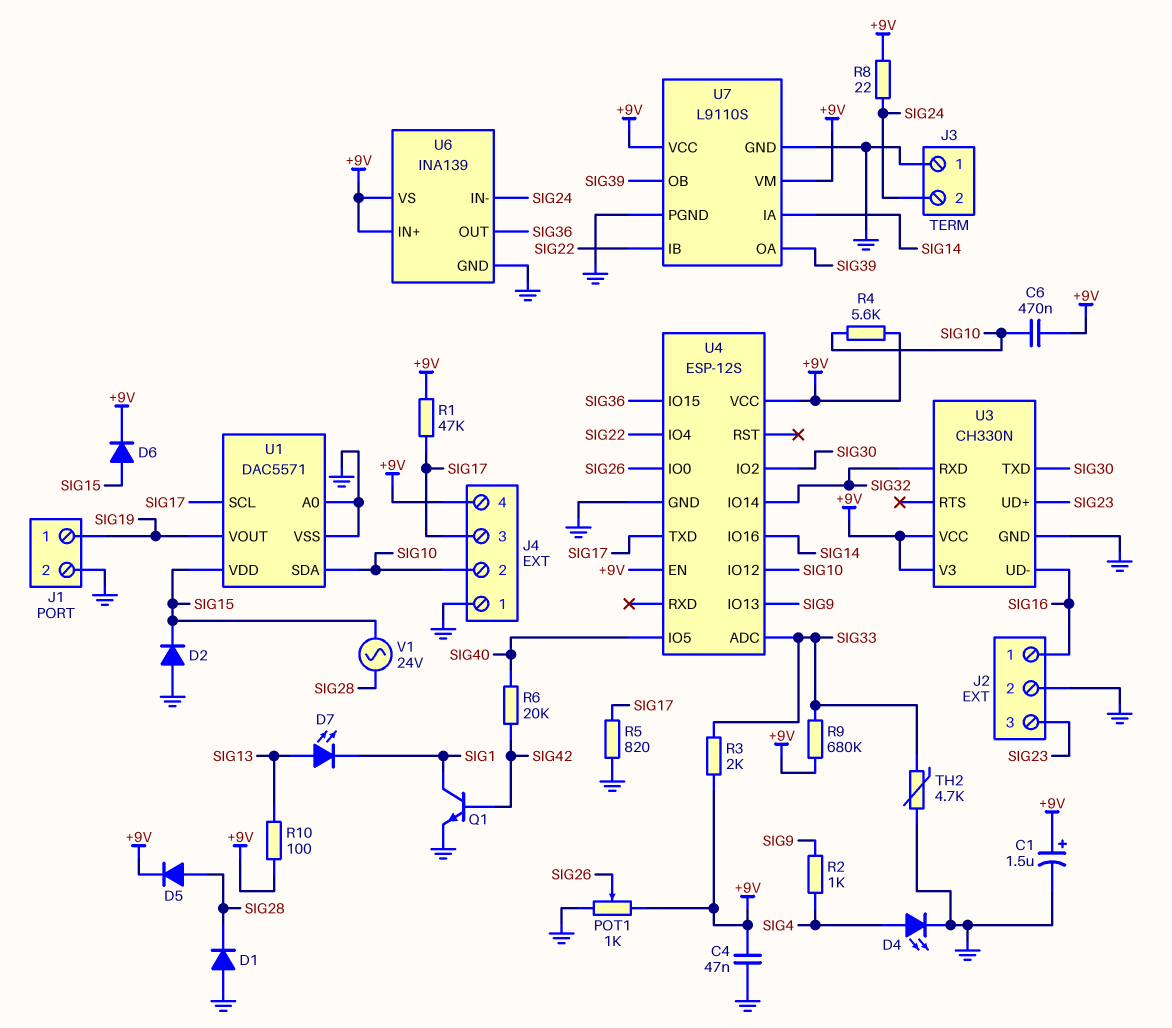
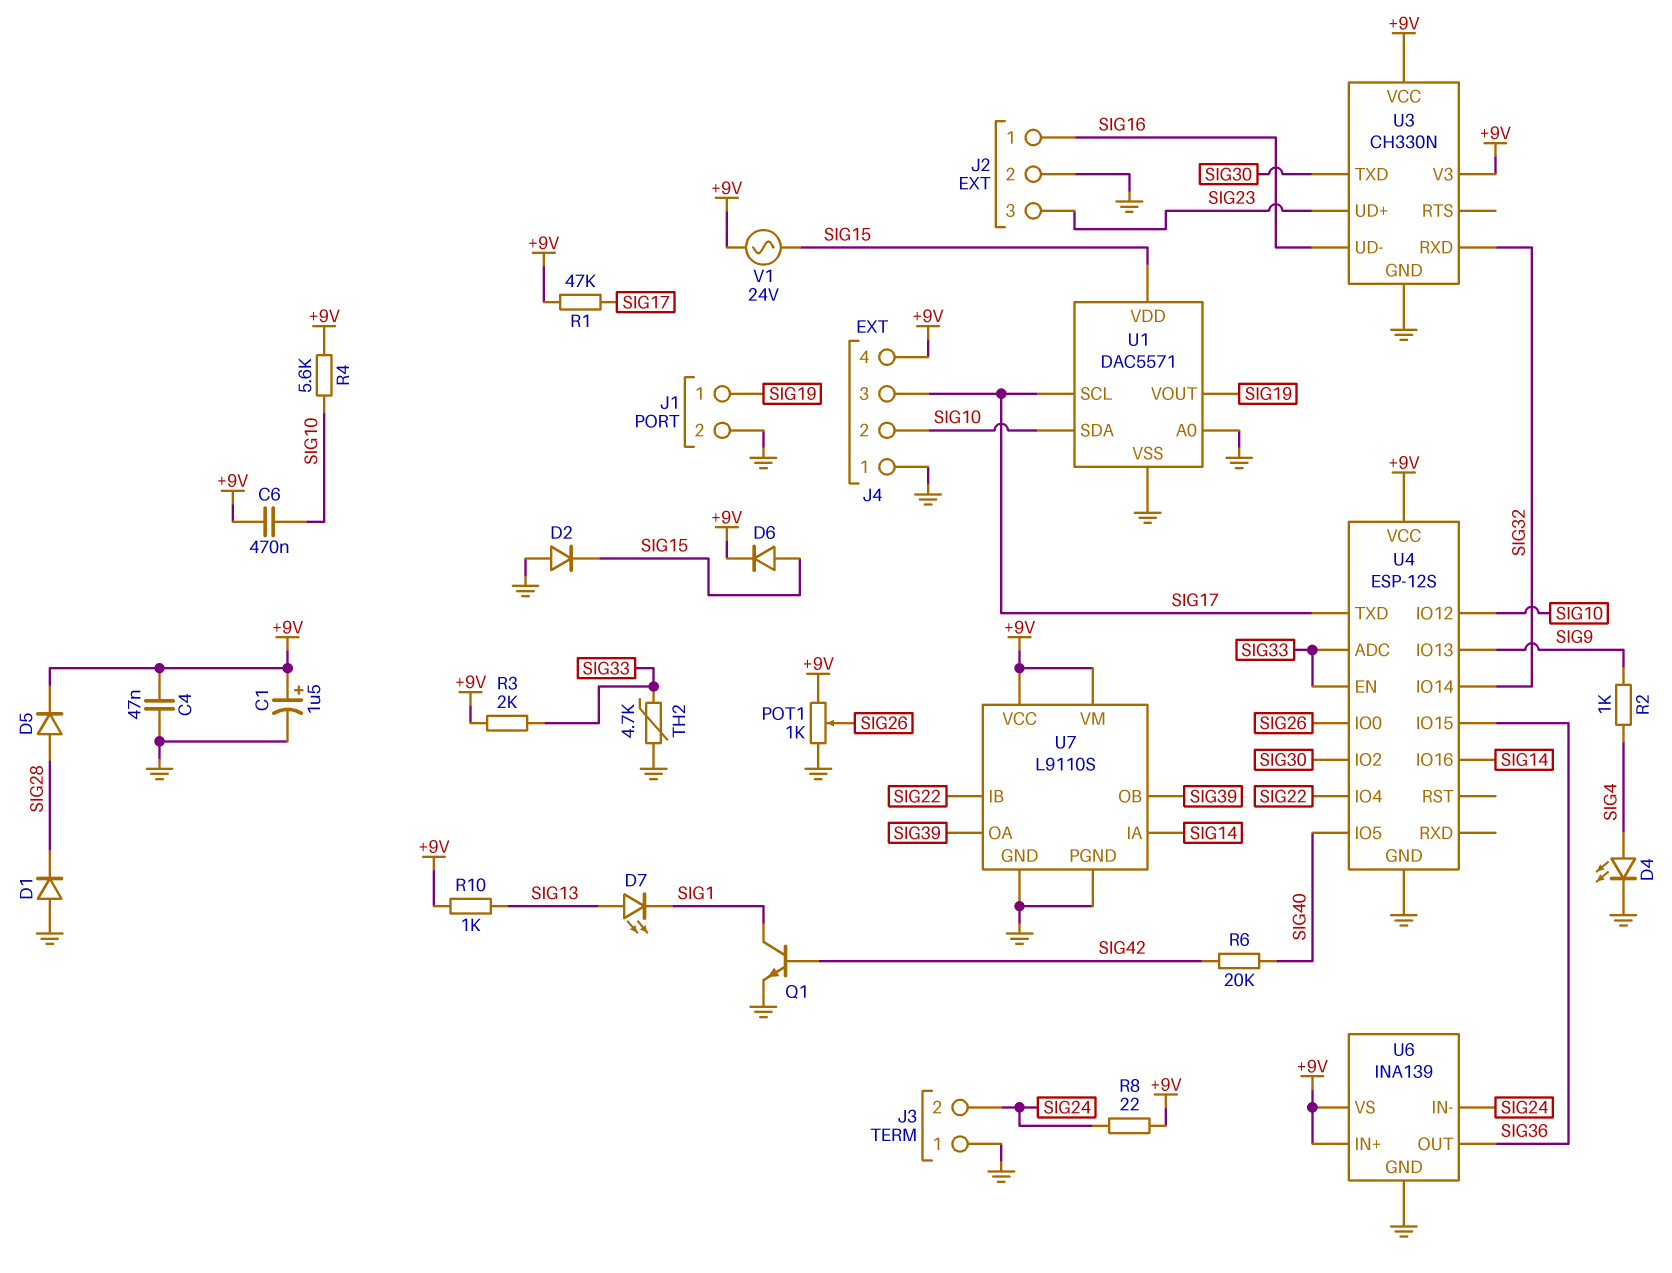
R5: 820 (GND, SIG17) -> none
R9: 680k (+9V, SIG33) -> none
R10: 100 (+9V, SIG13) -> 1k (+9V, SIG13)
U4 pin EN: +9V -> SIG33
V1: AC 24V (SIG15, SIG28) -> AC 24V (+9V, SIG15)

